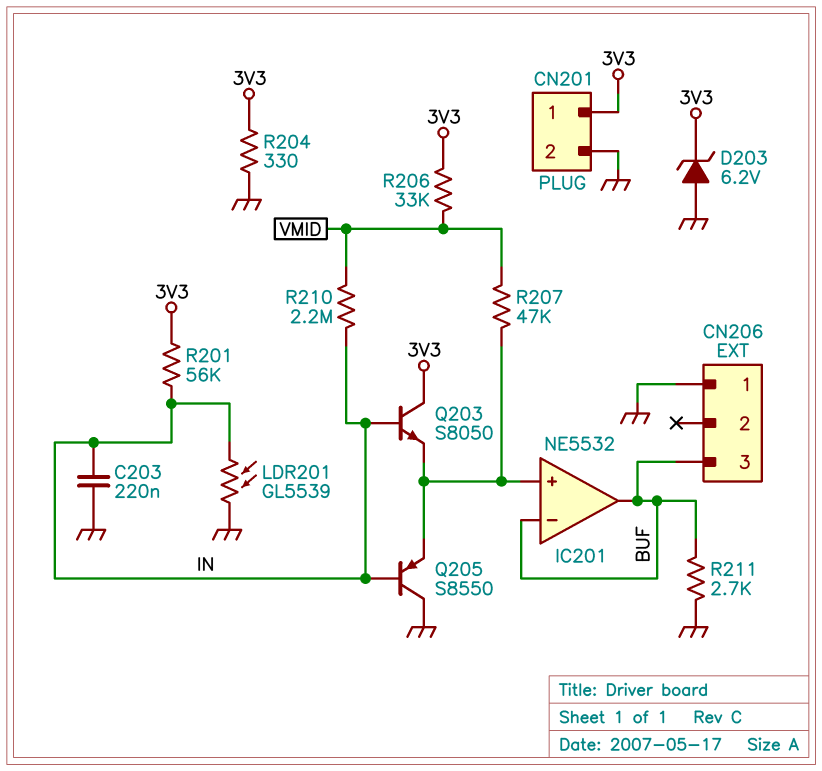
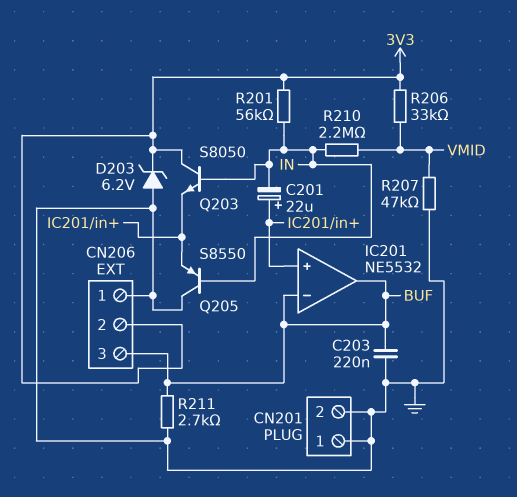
C201: none -> 22uF (plus IC201/in+, minus IN)
C203: 220nF (GND, IN) -> 220nF (BUF, GND)
CN201 pin 1: 3V3 -> GND
CN206 pin 2: none -> 3V3
LDR201: GL5539 (GND, IN) -> none
R204: 330 (3V3, GND) -> none
R207: 47k (IC201/in+, VMID) -> 47k (GND, VMID)

